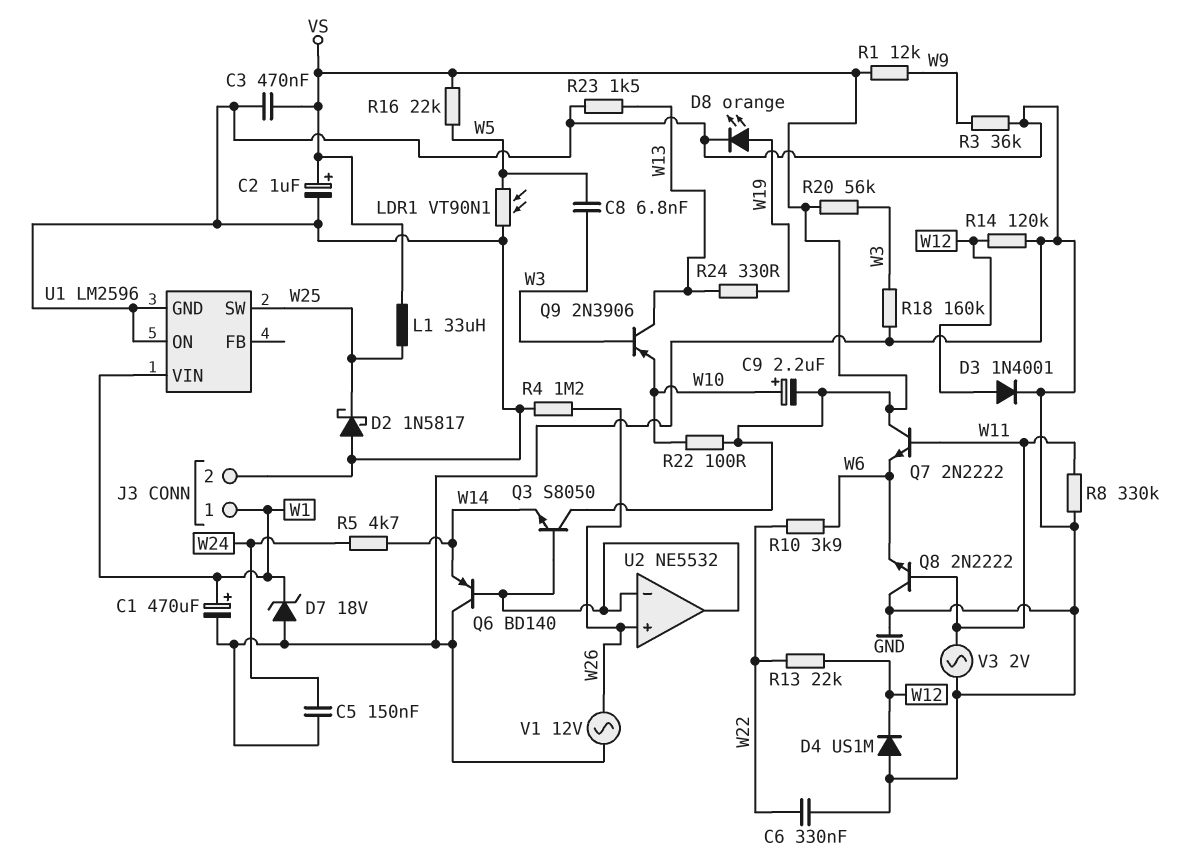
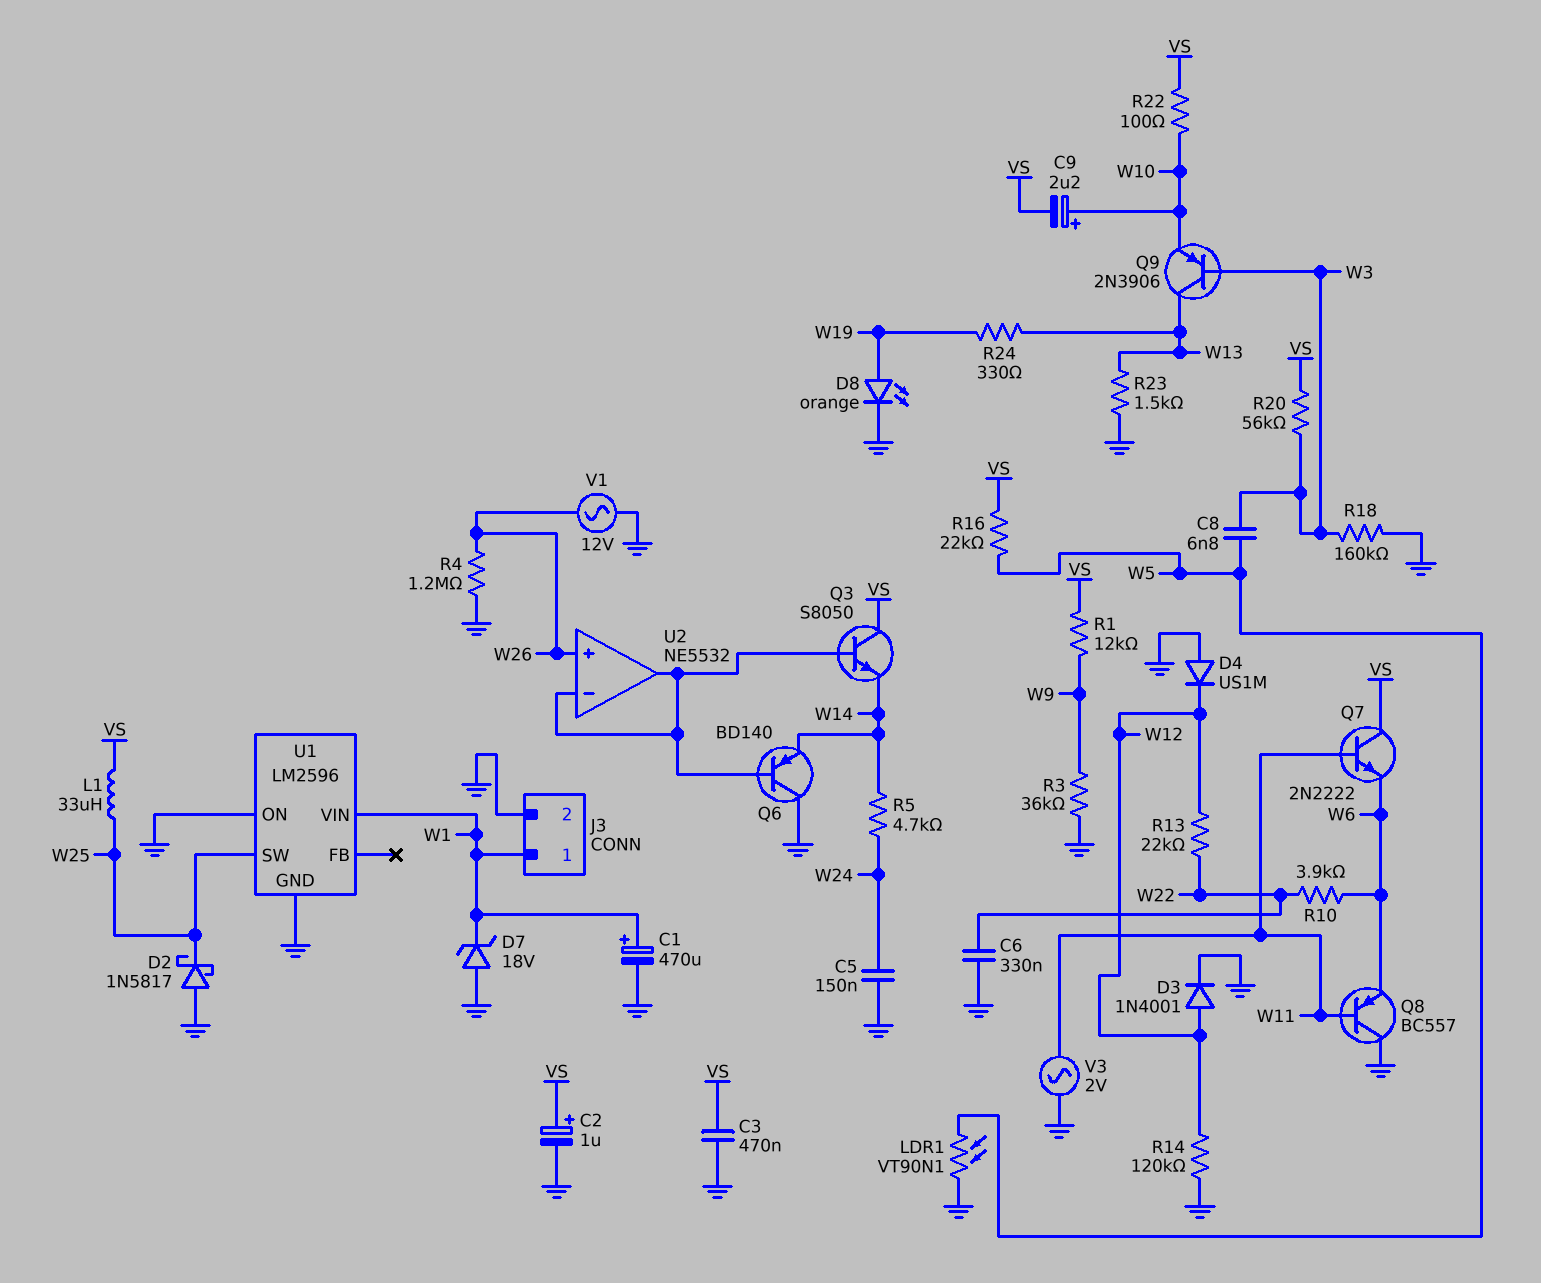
Q8: NPN 2N2222 (B W11, C GND, E W6) -> PNP BC557 (B W11, C GND, E W6)
R8: 330k (GND, W11) -> none

